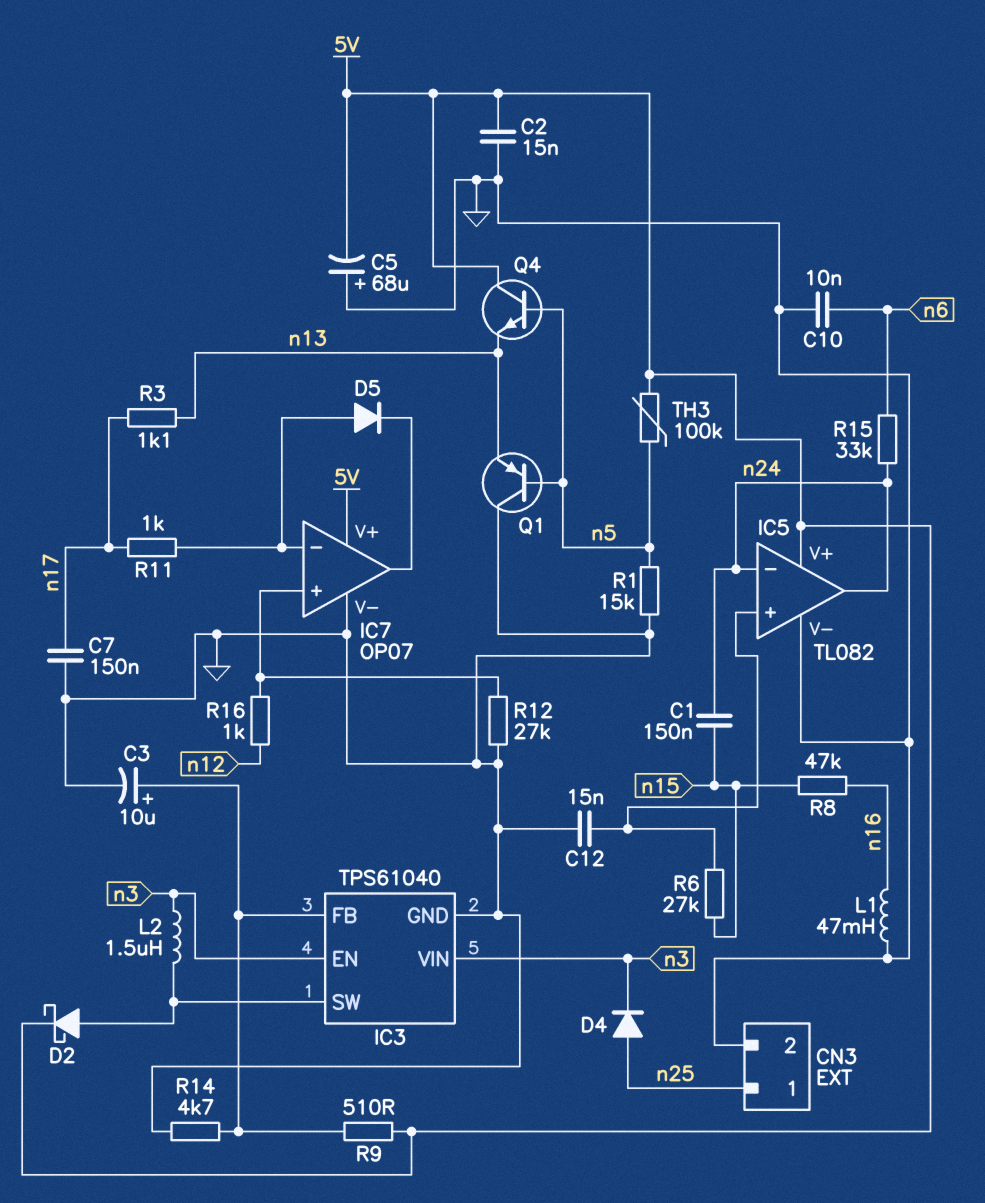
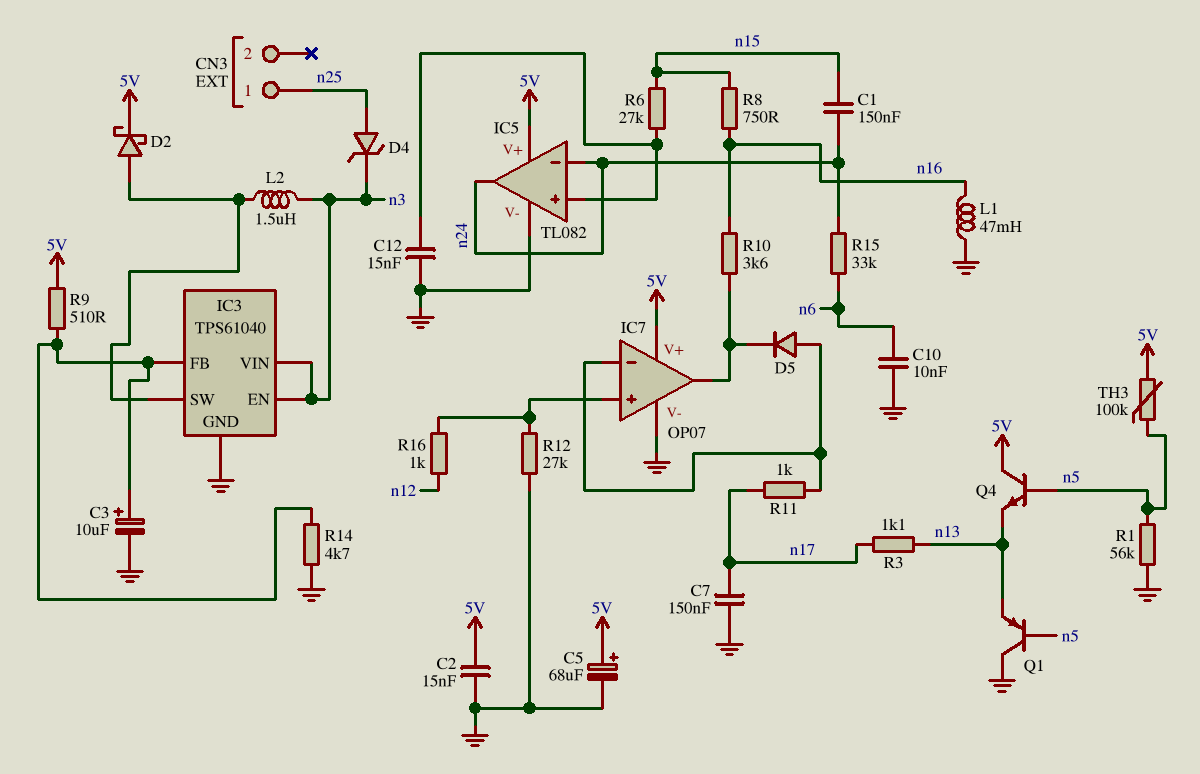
C5: 68uF (plus GND, minus 5V) -> 68uF (plus 5V, minus GND)
CN3 pin 2: GND -> none
D4: diode (A n25, K n3) -> zener (A n25, K n3)
R1: 15k (GND, n5) -> 56k (GND, n5)
R8: 47k (n15, n16) -> 750 (n15, n16)
R10: none -> 3.6k (IC7/out, n16)

